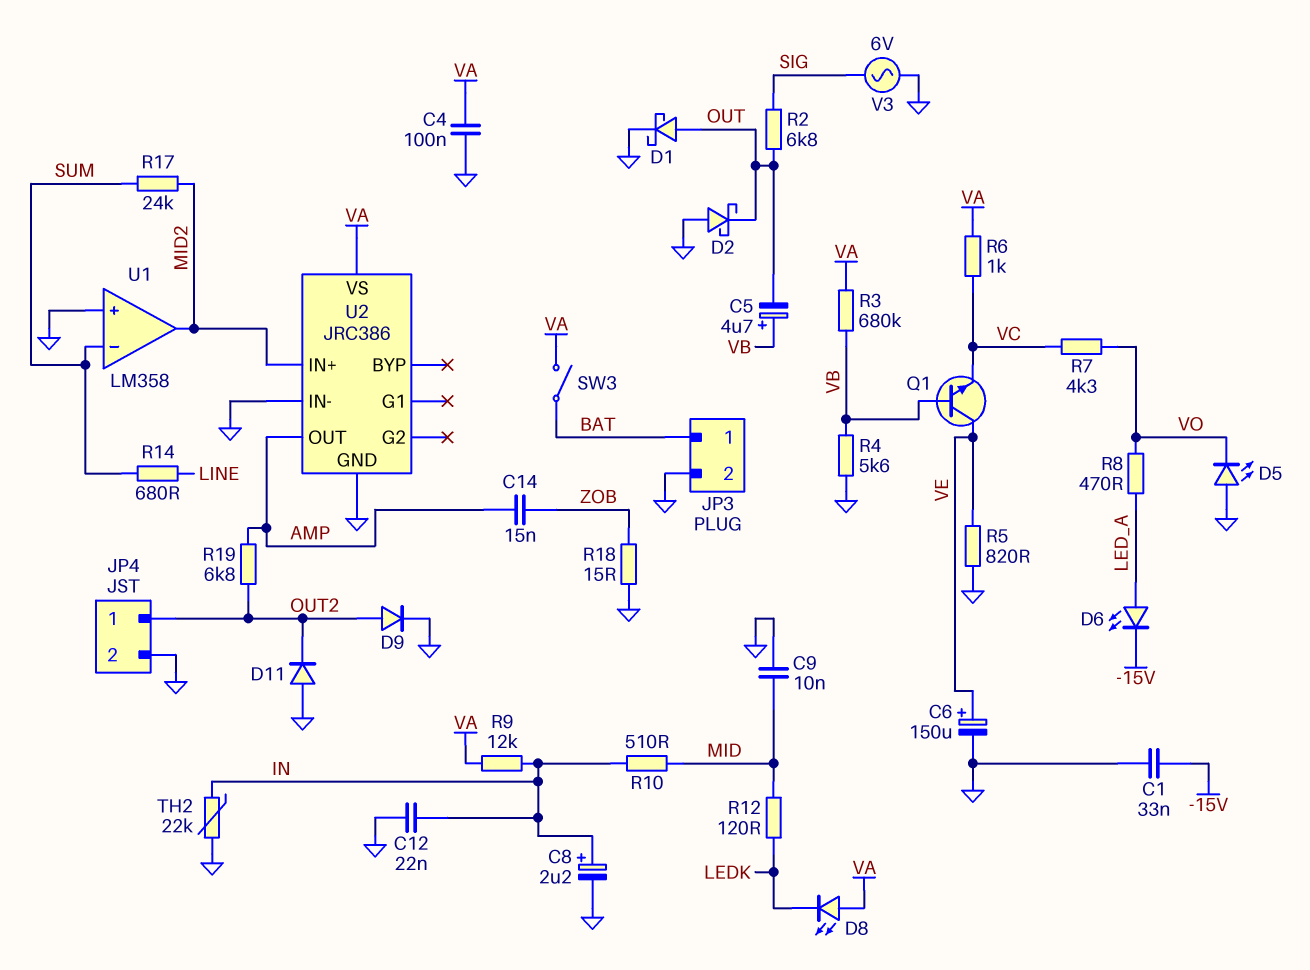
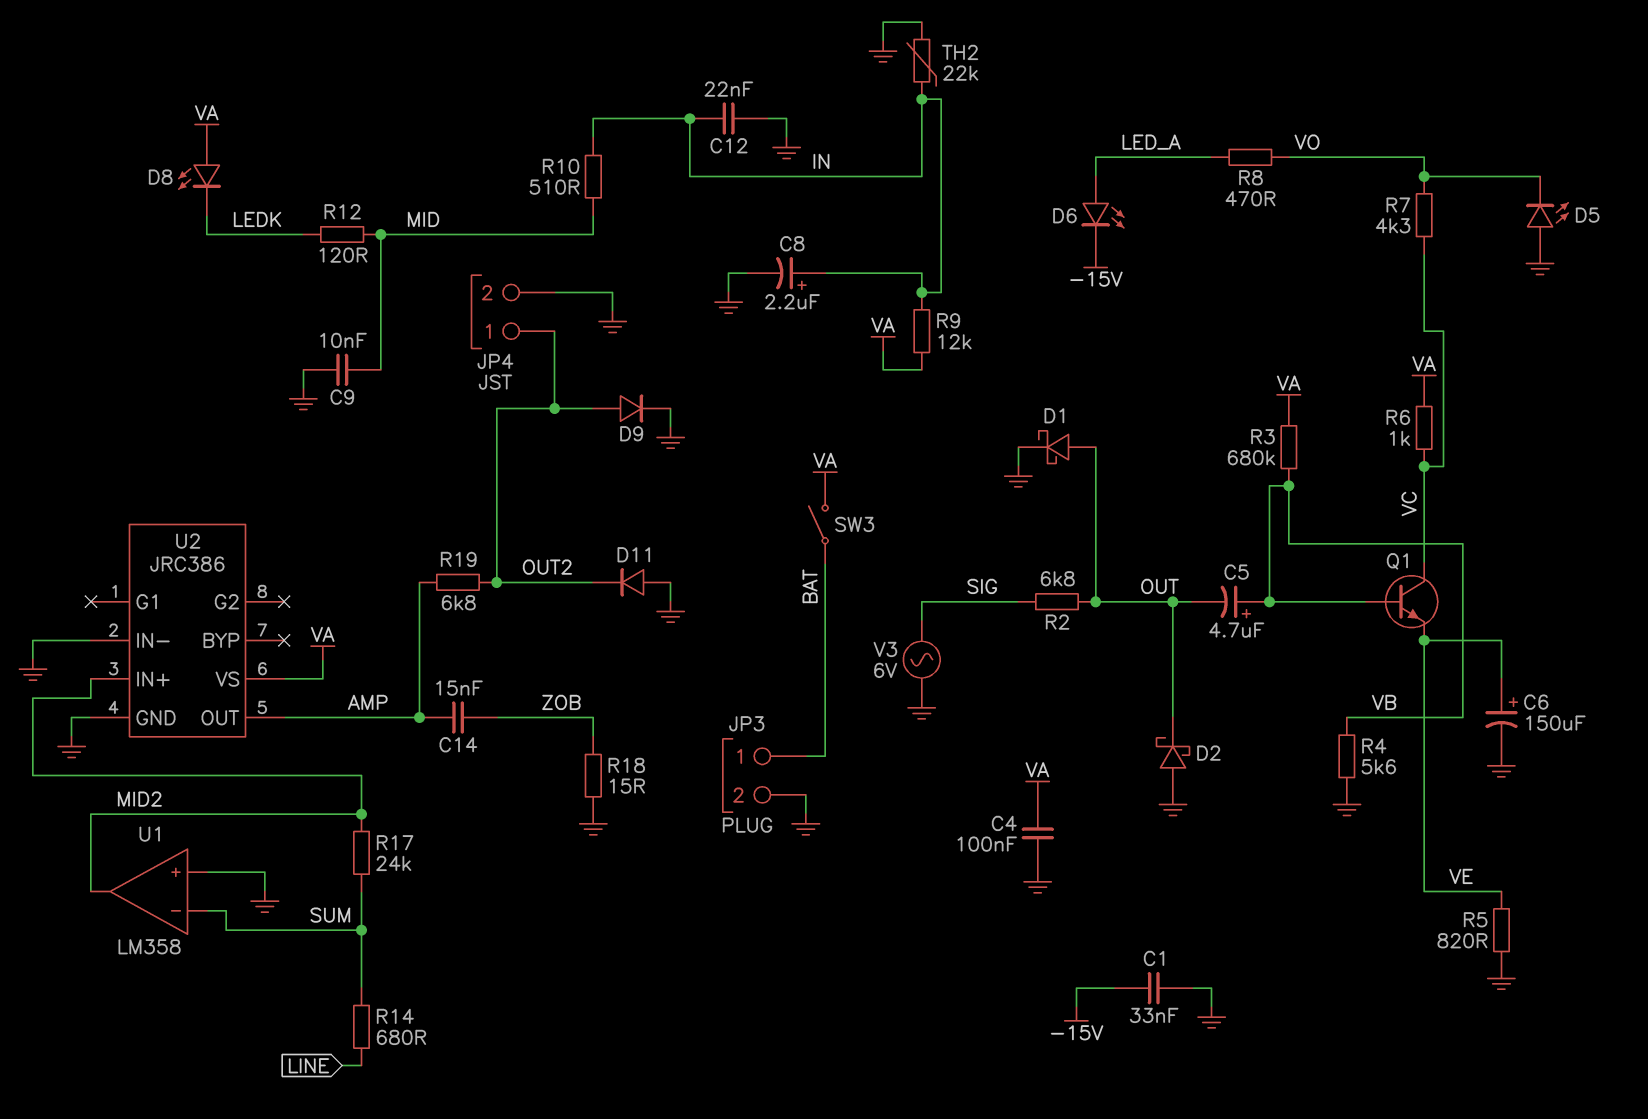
Q1: NPN (B VB, C VE, E VC) -> NPN (B VB, C VC, E VE)

